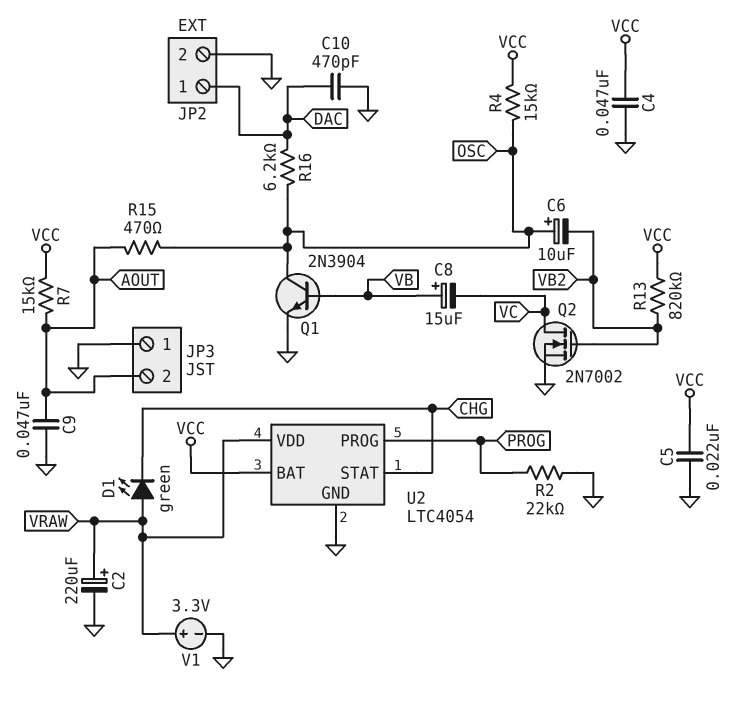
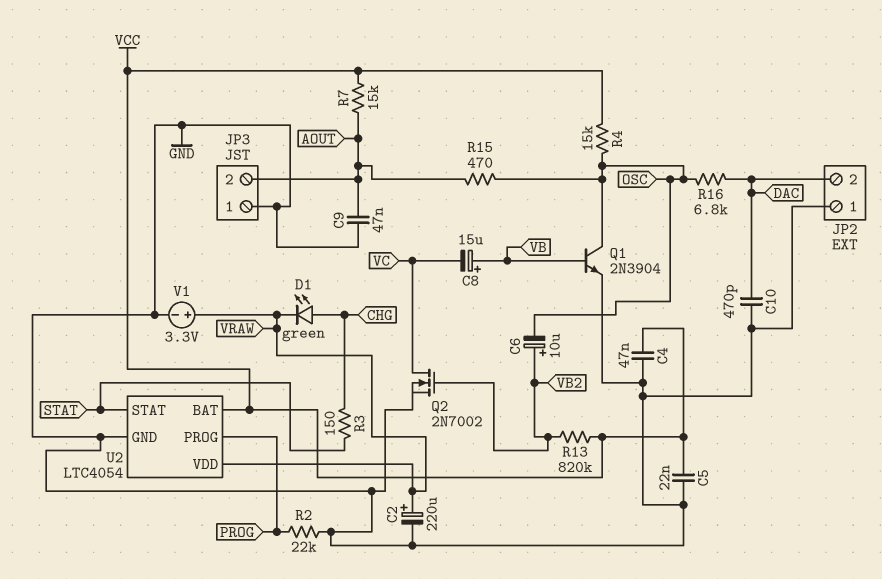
C6: 10uF (plus OSC, minus VB2) -> 10uF (plus VB2, minus OSC)
D1: LED green (A VRAW, K CHG) -> LED green (A CHG, K VRAW)
JP2 pin 1: DAC -> GND
JP2 pin 2: GND -> DAC
R3: none -> 150 (CHG, STAT)
R16: 6.2k (DAC, OSC) -> 6.8k (DAC, OSC)
U2 pin STAT: CHG -> STAT

